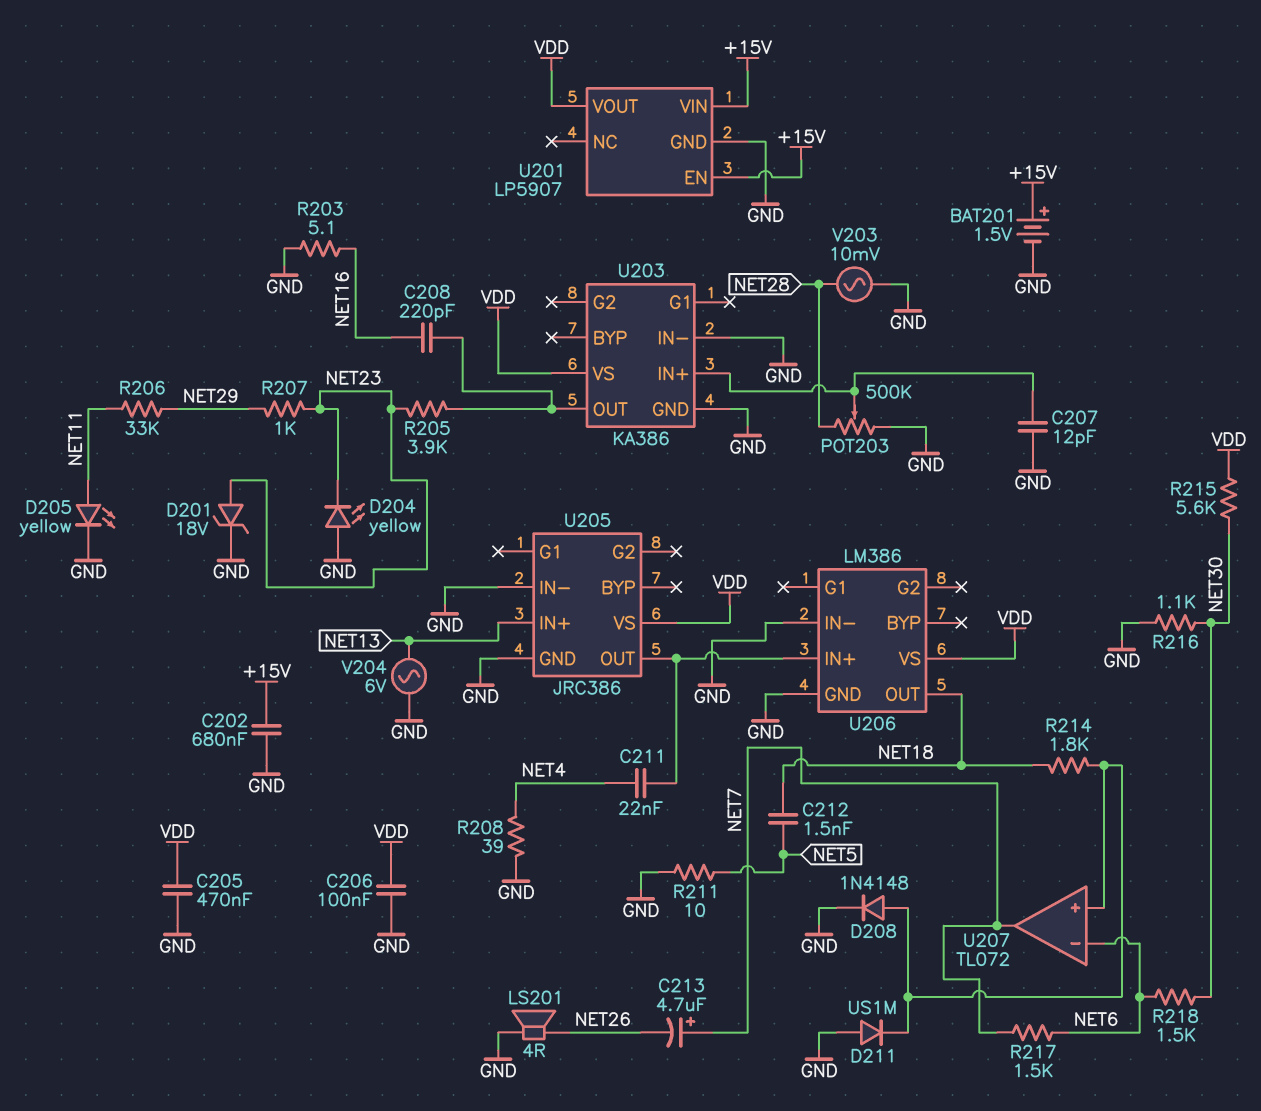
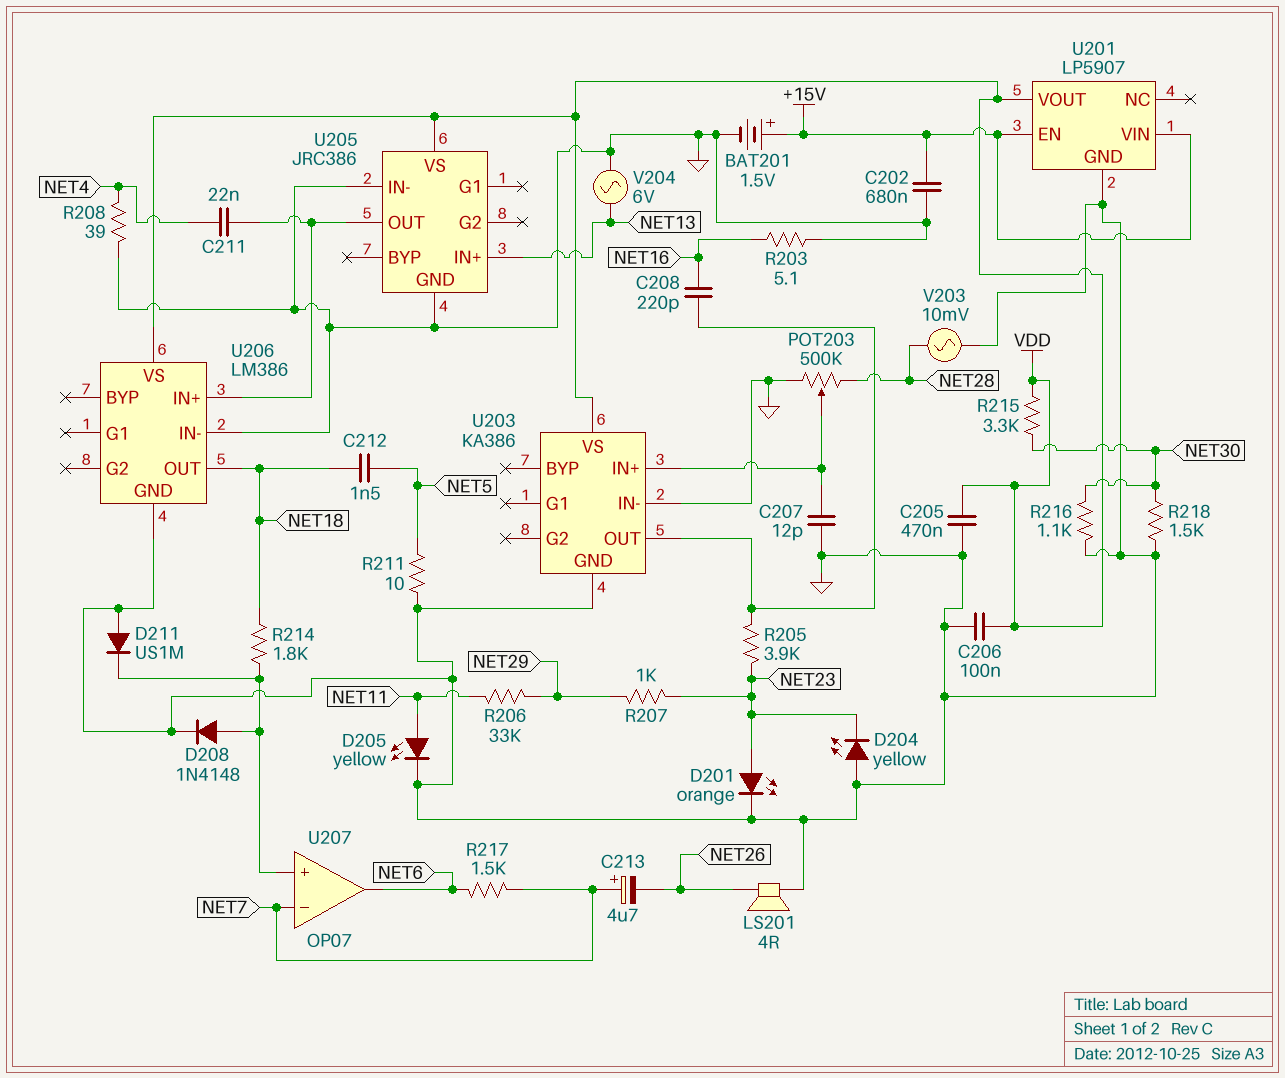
D201: zener 18V (A NET23, K GND) -> LED orange (A NET23, K GND)
R215: 5.6k (NET30, VDD) -> 3.3k (NET30, VDD)
R218: 1.5k (NET6, NET30) -> 1.5k (GND, NET30)
U207: TL072 -> OP07
U207 pin in-: NET6 -> NET7
U207 pin out: NET7 -> NET6

